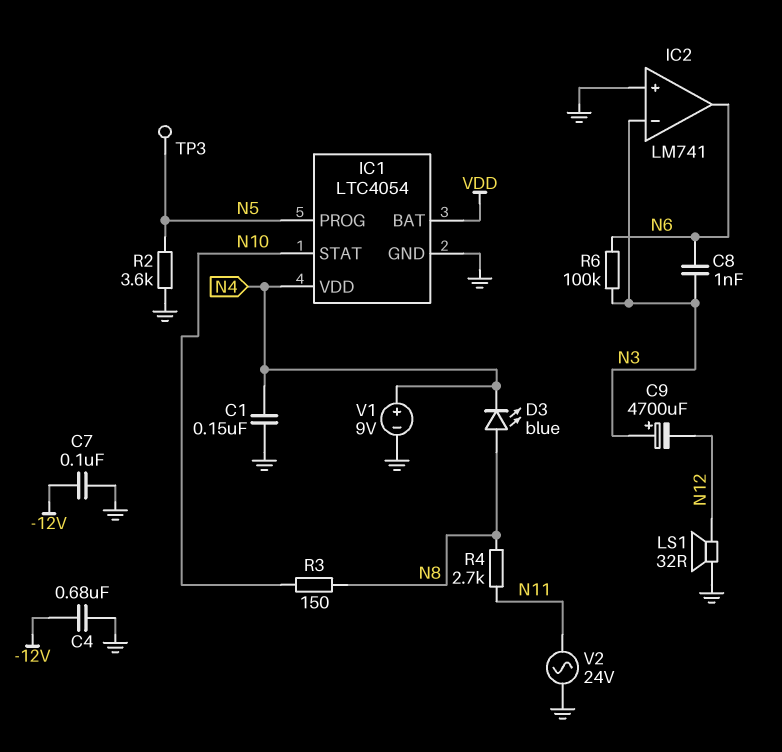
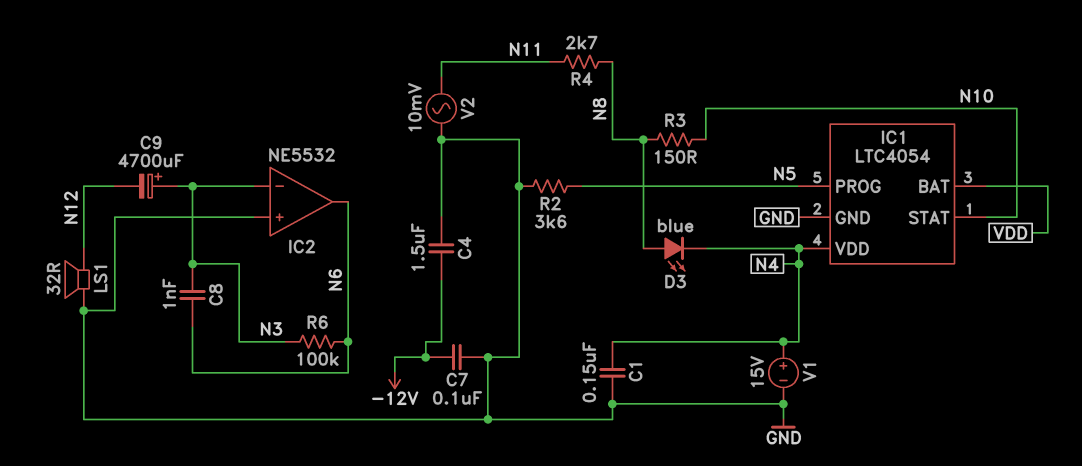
C4: 680nF (-12V, GND) -> 1.5uF (-12V, GND)
IC2: LM741 -> NE5532
TP3: test point (N5) -> none
V1: 9V (plus N4, minus GND) -> 15V (plus N4, minus GND)
V2: AC 24V (GND, N11) -> AC 10mV (GND, N11)

